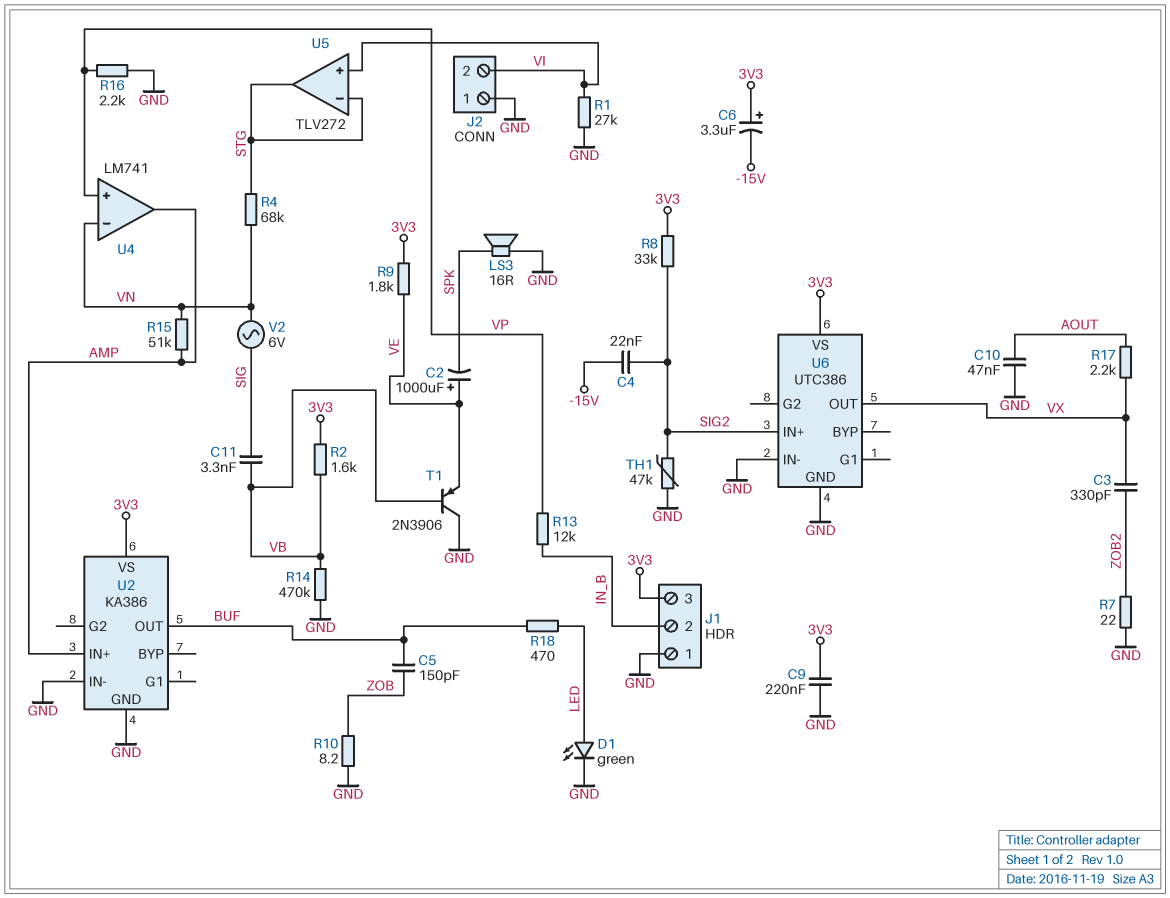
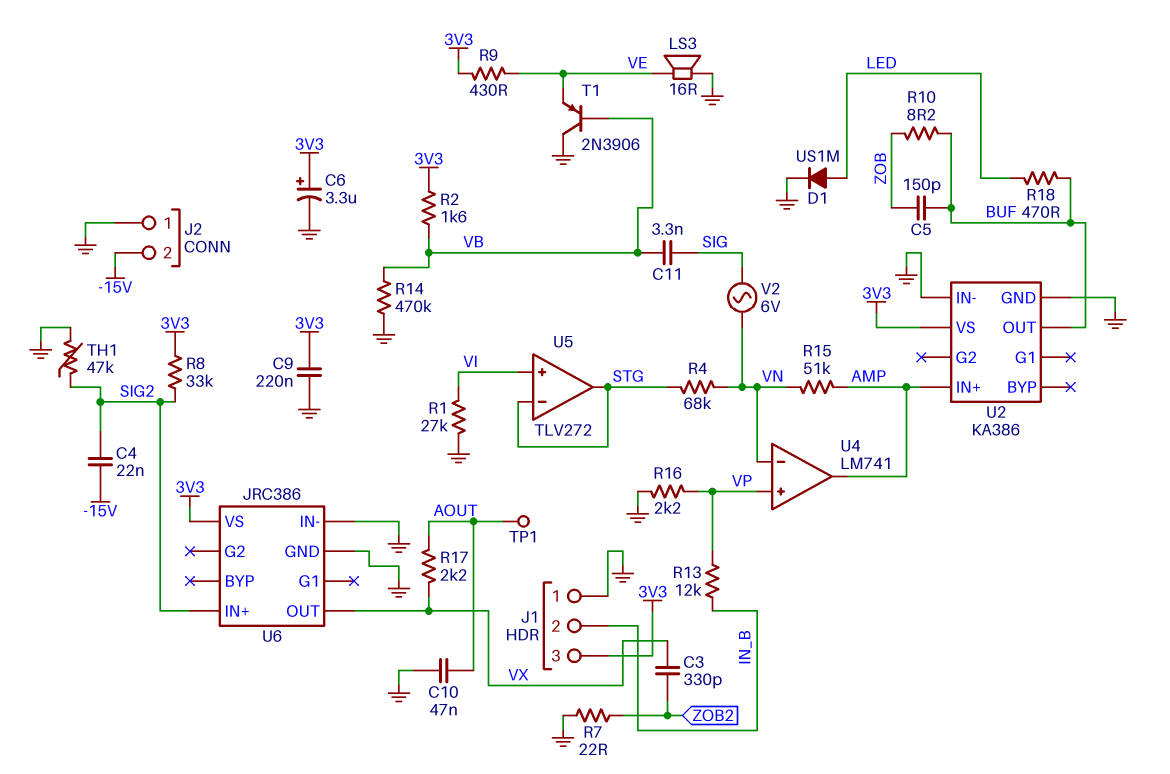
C2: 1000uF (plus VE, minus SPK) -> none
C6: 3.3uF (plus 3V3, minus -15V) -> 3.3uF (plus 3V3, minus GND)
D1: LED green (A LED, K GND) -> diode US1M (A LED, K GND)
J2 pin 2: VI -> -15V
LS3: speaker 16R (GND, SPK) -> speaker 16R (GND, VE)
R9: 1.8k (3V3, VE) -> 430 (3V3, VE)
R10: 8.2 (GND, ZOB) -> 8.2 (BUF, ZOB)
TP1: none -> test point (AOUT)
U6: UTC386 -> JRC386

